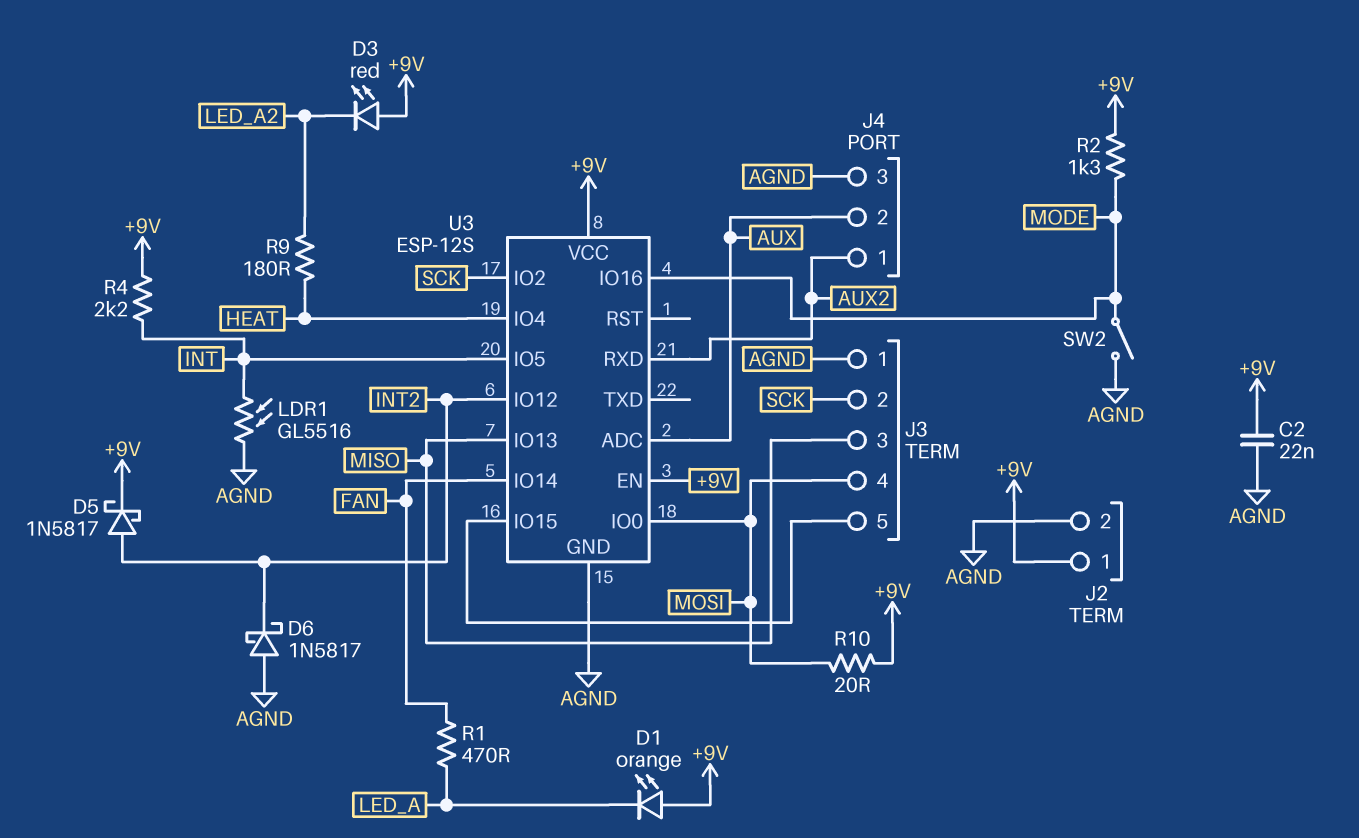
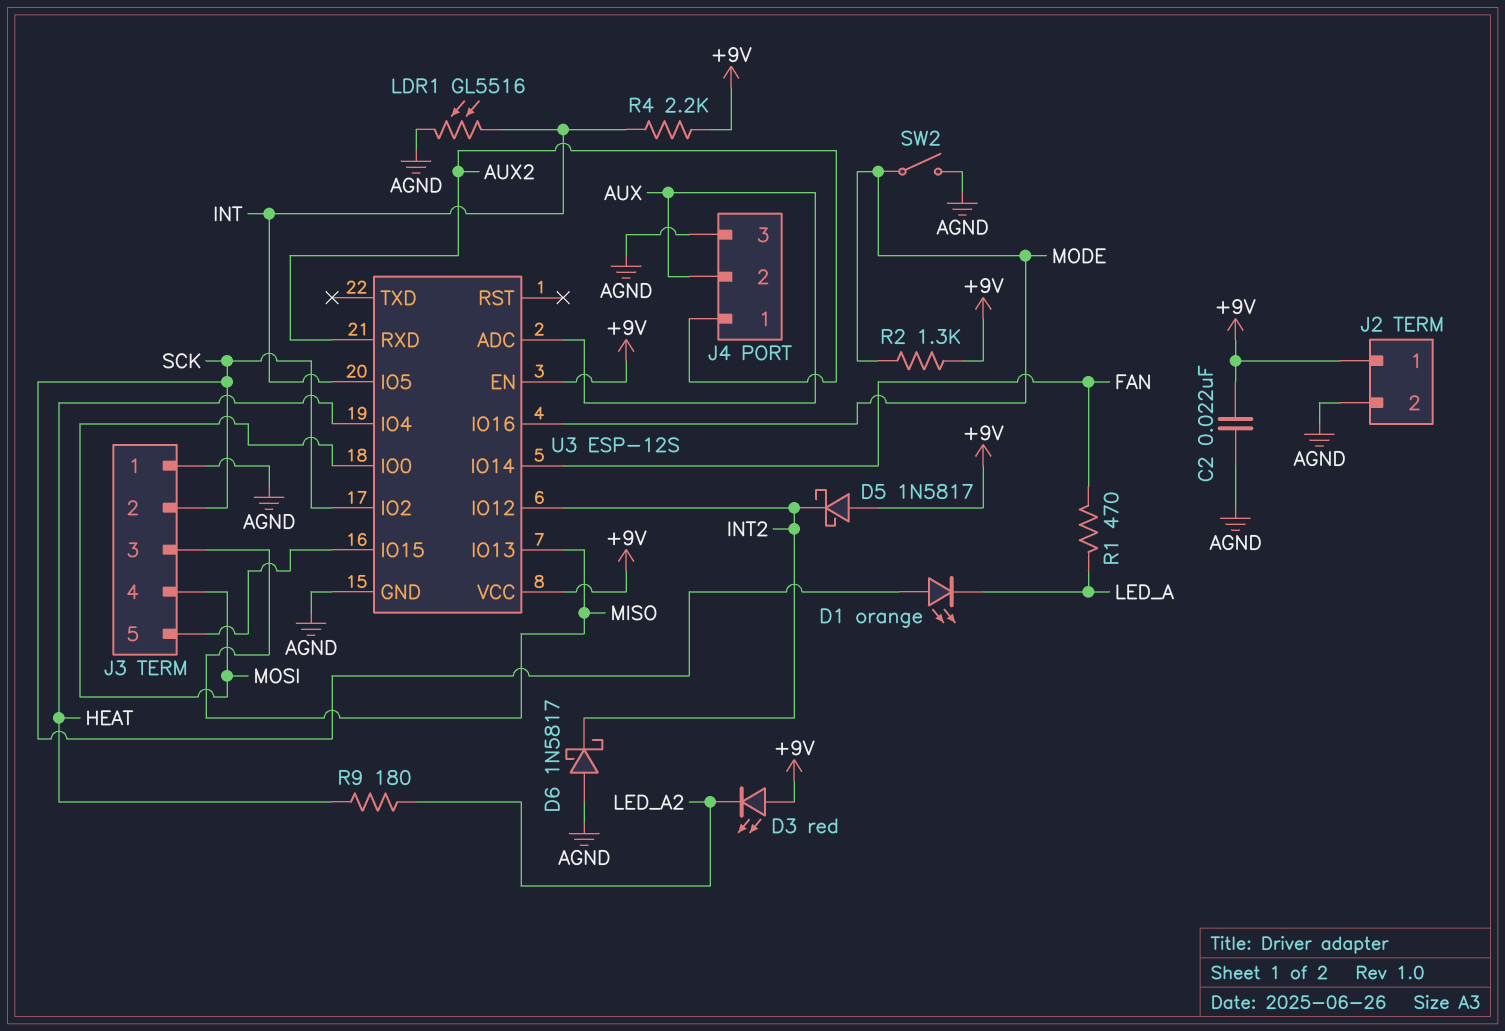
D1: LED orange (A +9V, K LED_A) -> LED orange (A SCK, K LED_A)
D5: schottky 1N5817 (A INT2, K +9V) -> schottky 1N5817 (A +9V, K INT2)
R10: 20 (+9V, MOSI) -> none

